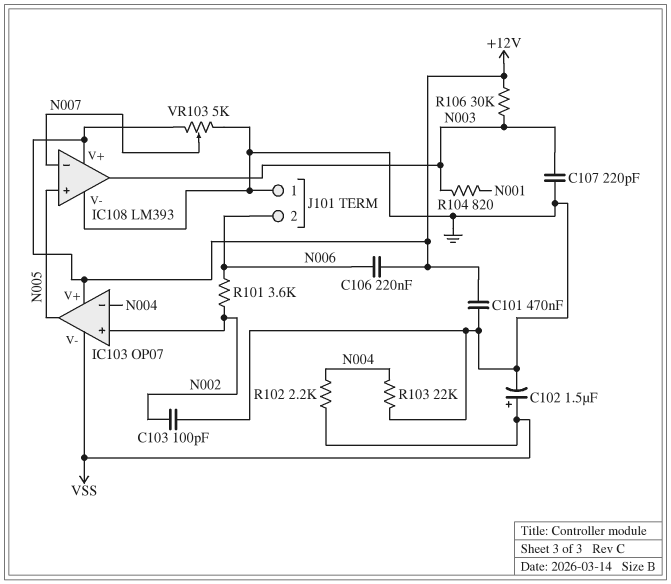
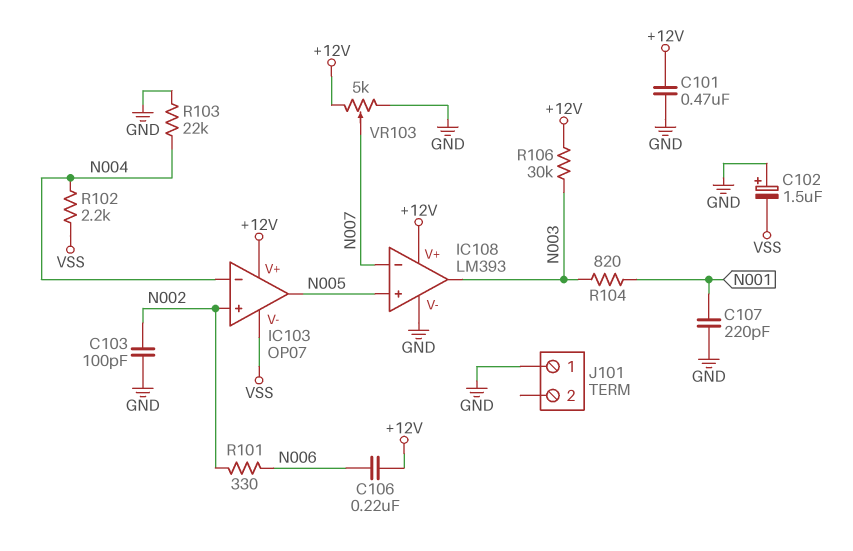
C102: 1.5uF (plus VSS, minus GND) -> 1.5uF (plus GND, minus VSS)
C107: 220pF (GND, N003) -> 220pF (GND, N001)
J101 pin 2: N006 -> none
R101: 3.6k (N002, N006) -> 330 (N002, N006)

